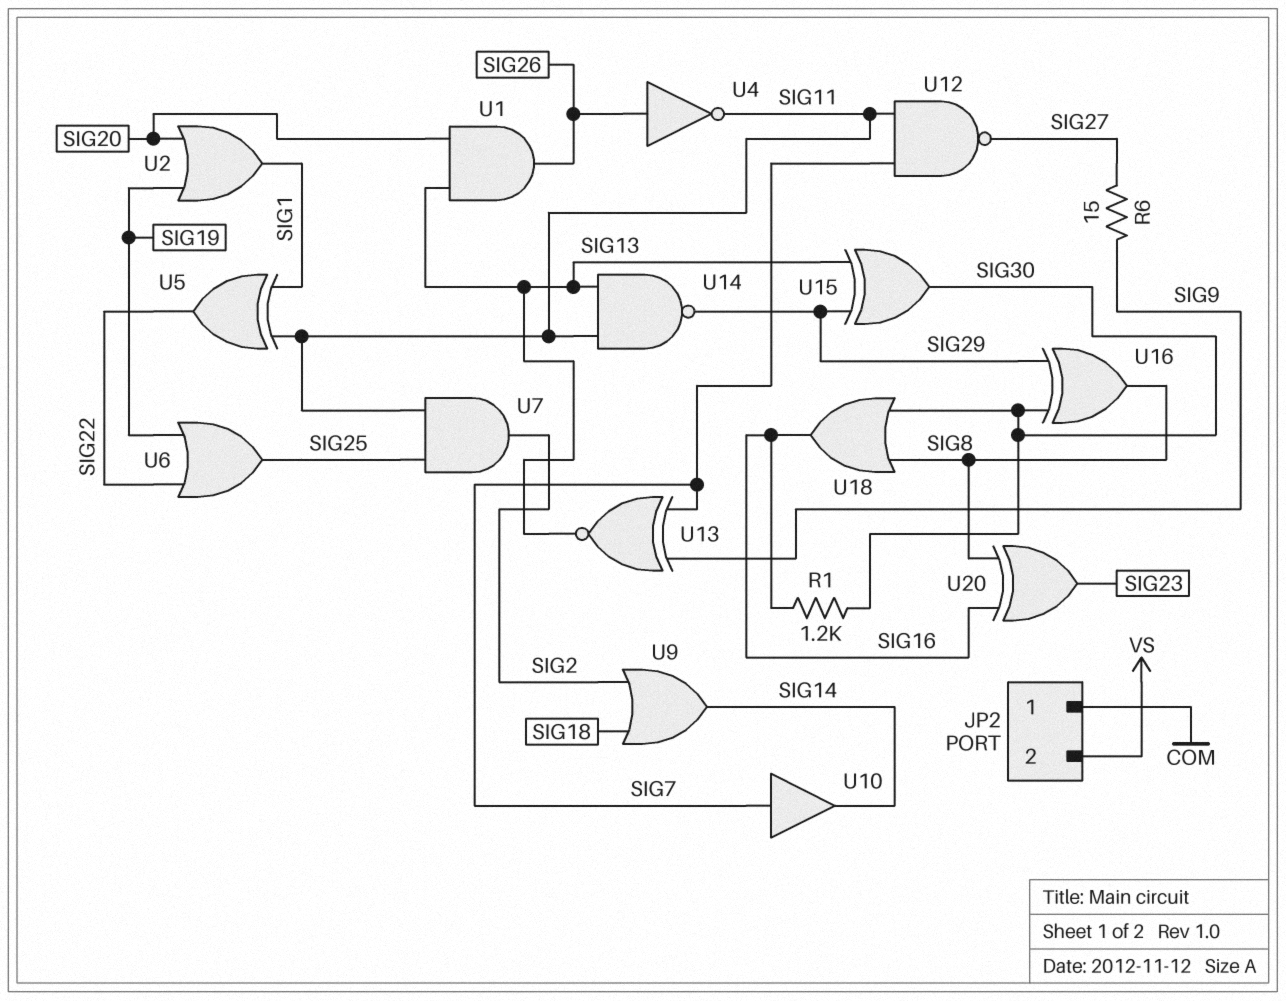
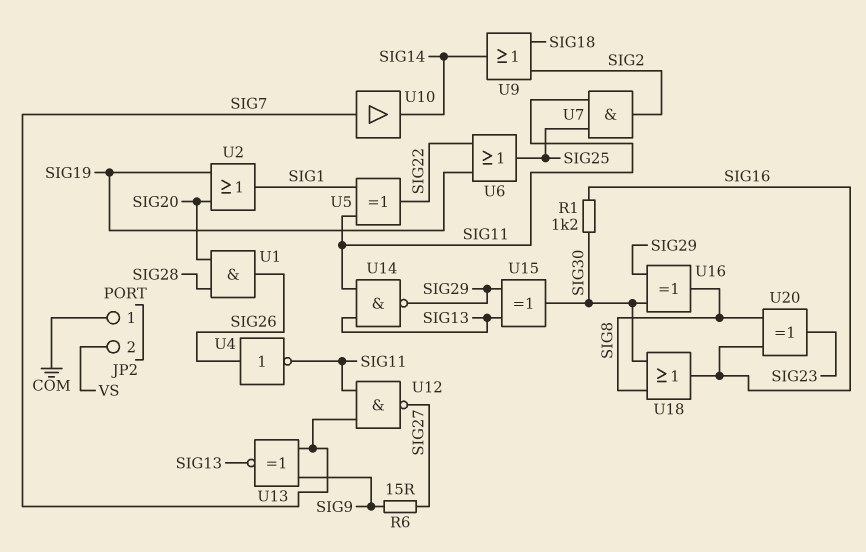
U1: AND (in SIG13, in SIG20, out SIG26) -> AND (in SIG20, in SIG28, out SIG26)

